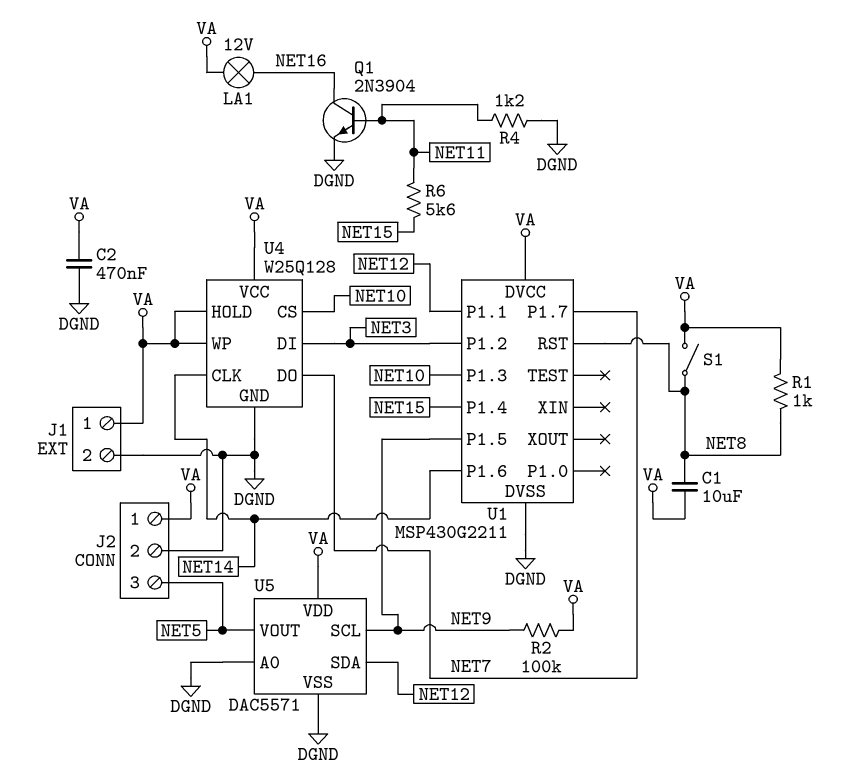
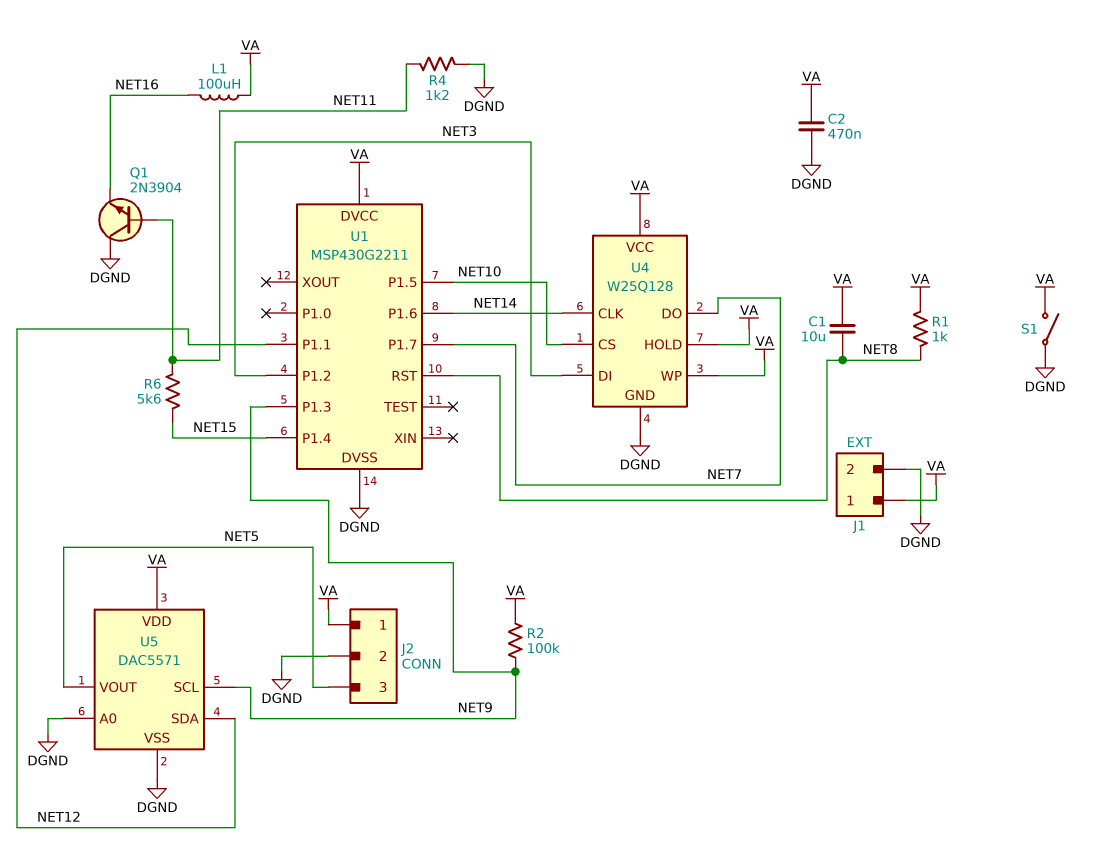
L1: none -> 100uH (NET16, VA)
LA1: lamp 12V (NET16, VA) -> none
Q1: NPN 2N3904 (B NET11, C NET16, E DGND) -> NPN 2N3904 (B NET11, C DGND, E NET16)
S1: switch (NET8, VA) -> switch (DGND, VA)
U1 pin P1.3: NET10 -> NET9
U1 pin P1.5: NET9 -> NET10

